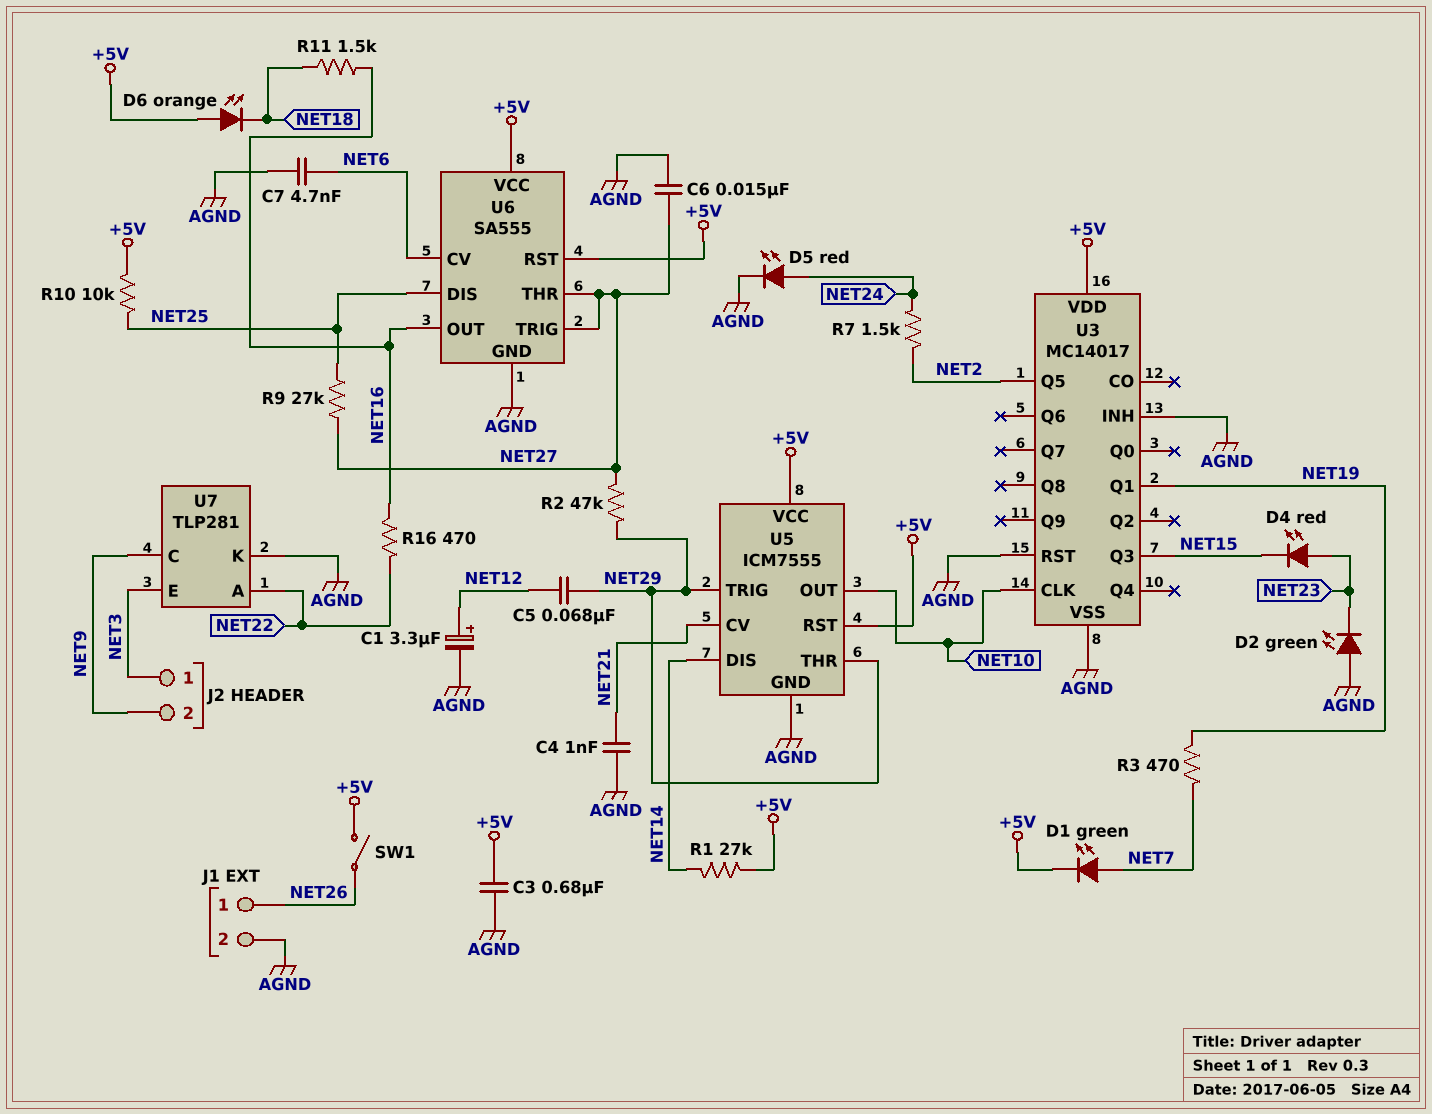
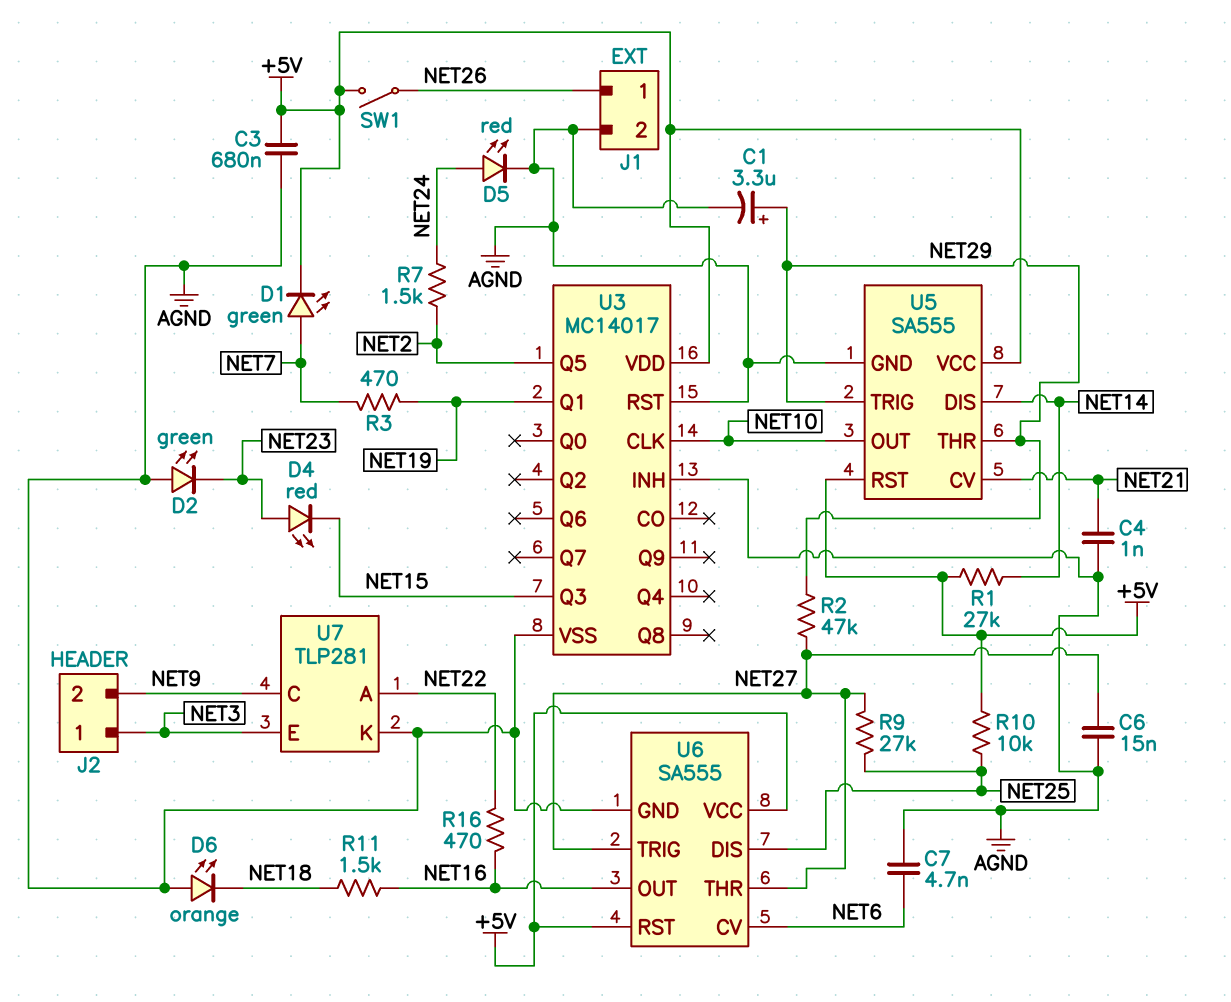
C1: 3.3uF (plus NET12, minus AGND) -> 3.3uF (plus NET29, minus AGND)
C5: 68nF (NET12, NET29) -> none
D6: LED orange (A +5V, K NET18) -> LED orange (A AGND, K NET18)
U5: ICM7555 -> SA555

